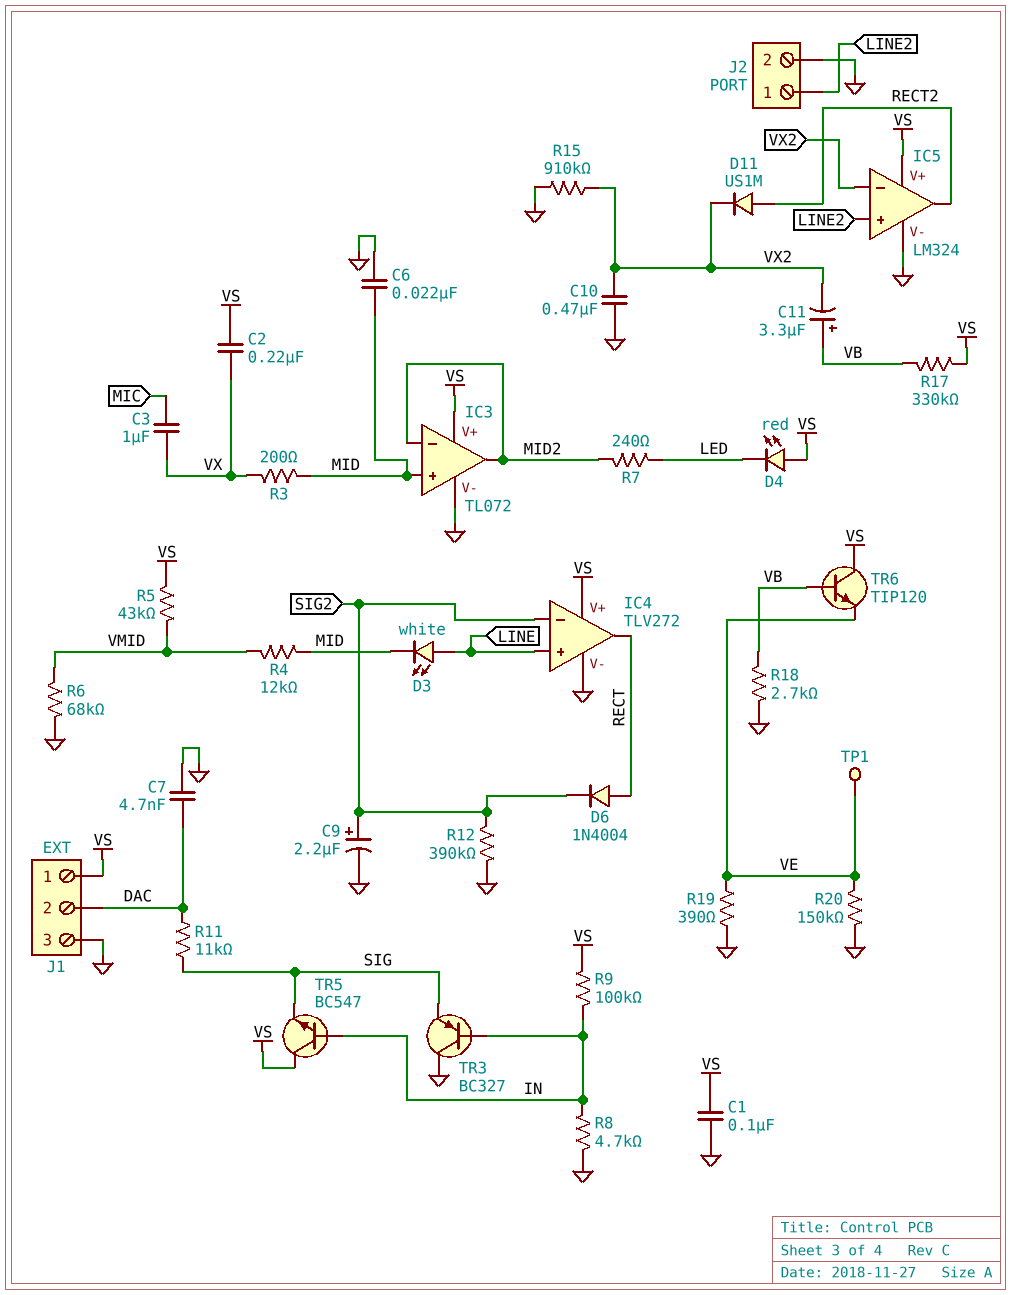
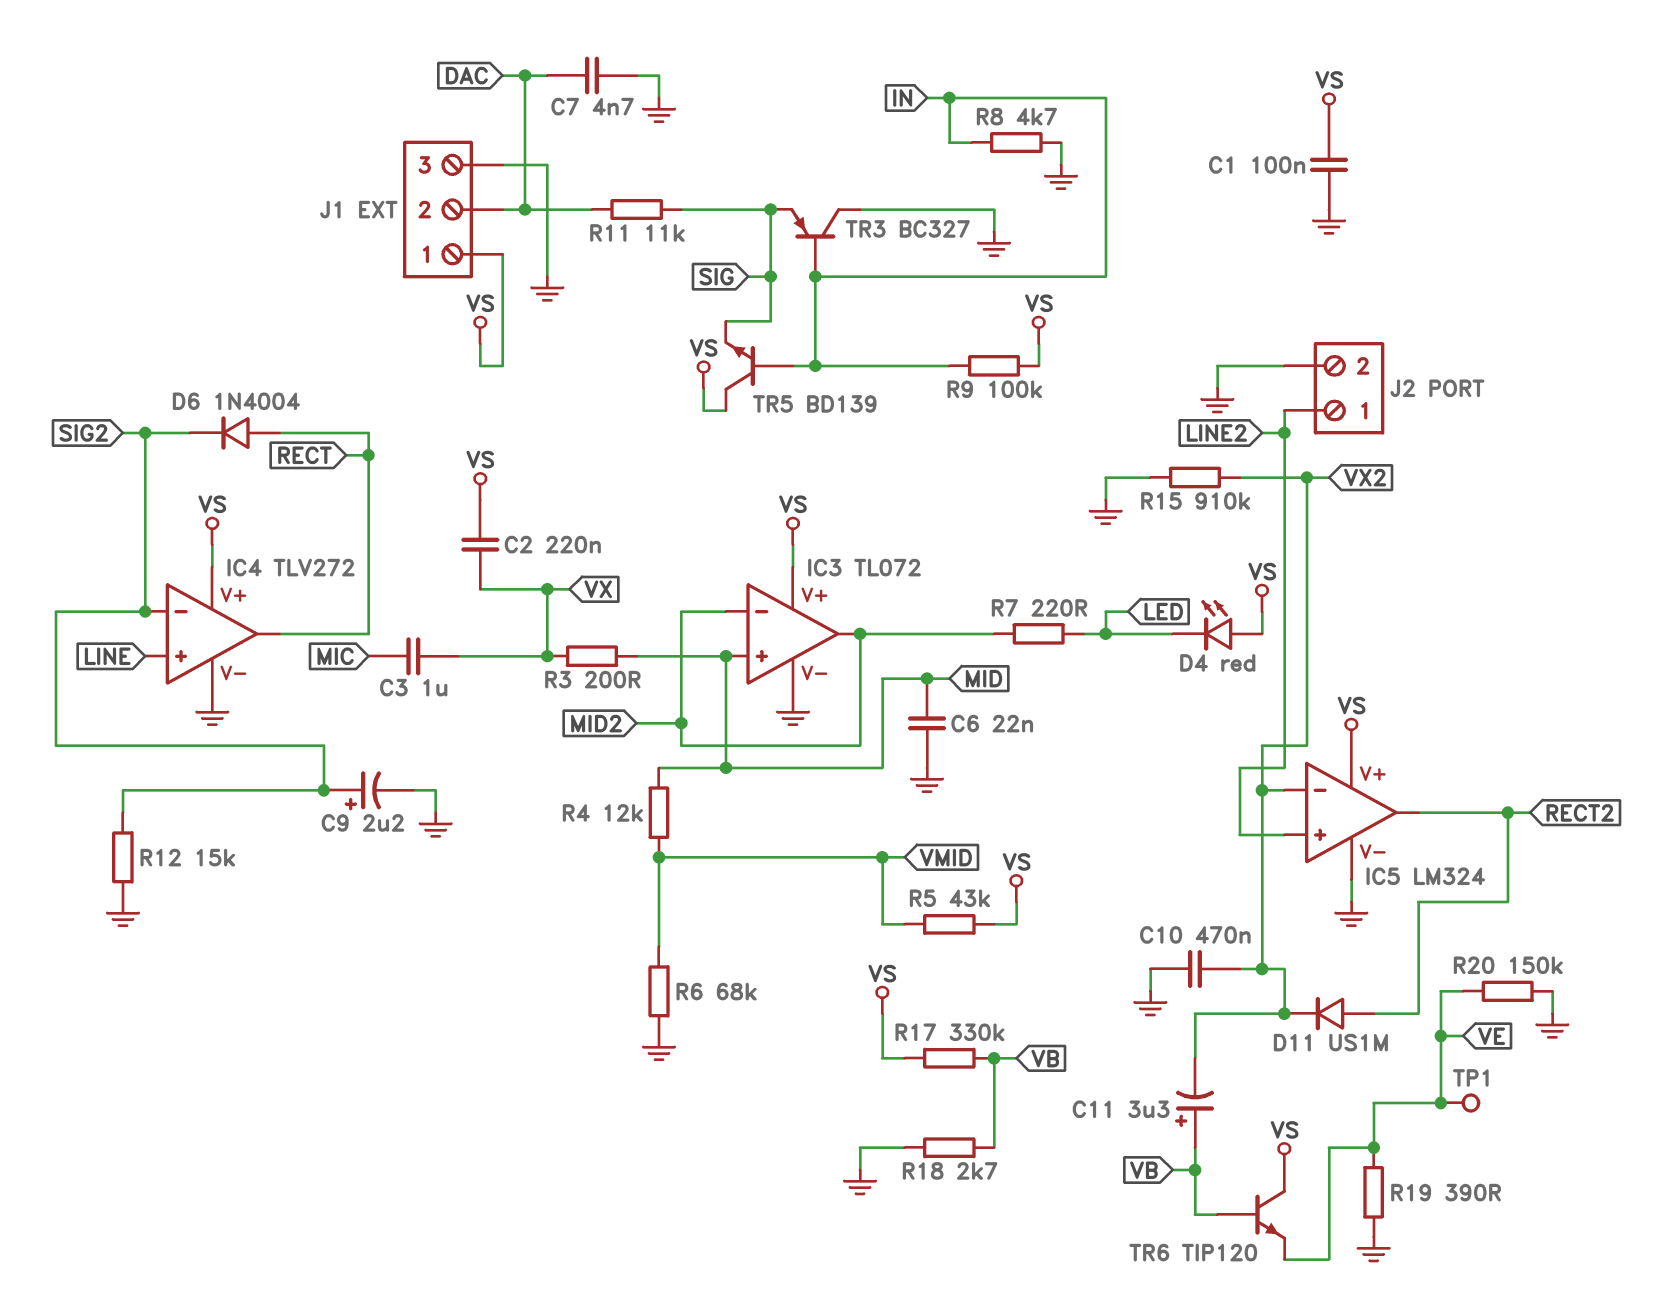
D3: LED white (A LINE, K MID) -> none
R7: 240 (LED, MID2) -> 220 (LED, MID2)
R12: 390k (GND, SIG2) -> 15k (GND, SIG2)
TR5: NPN BC547 (B IN, C VS, E SIG) -> NPN BD139 (B IN, C VS, E SIG)

